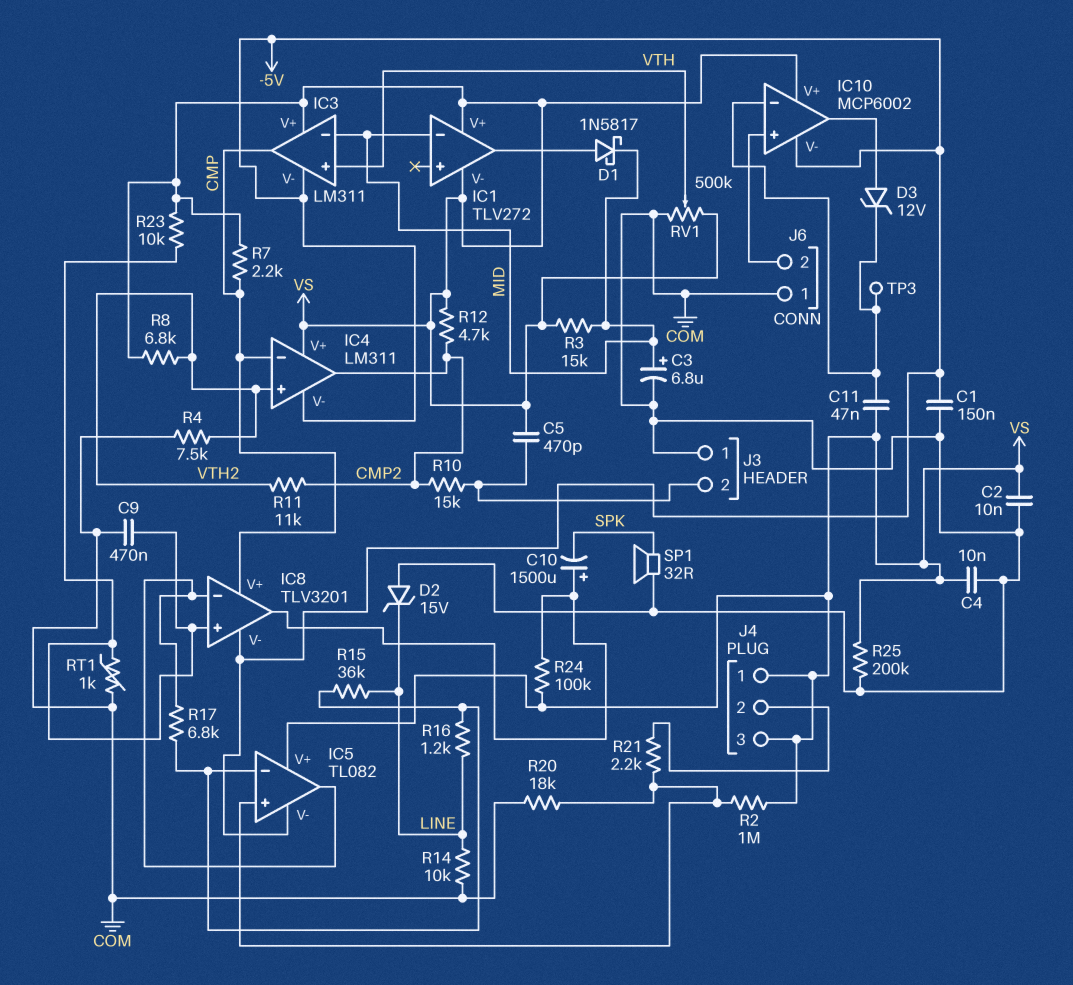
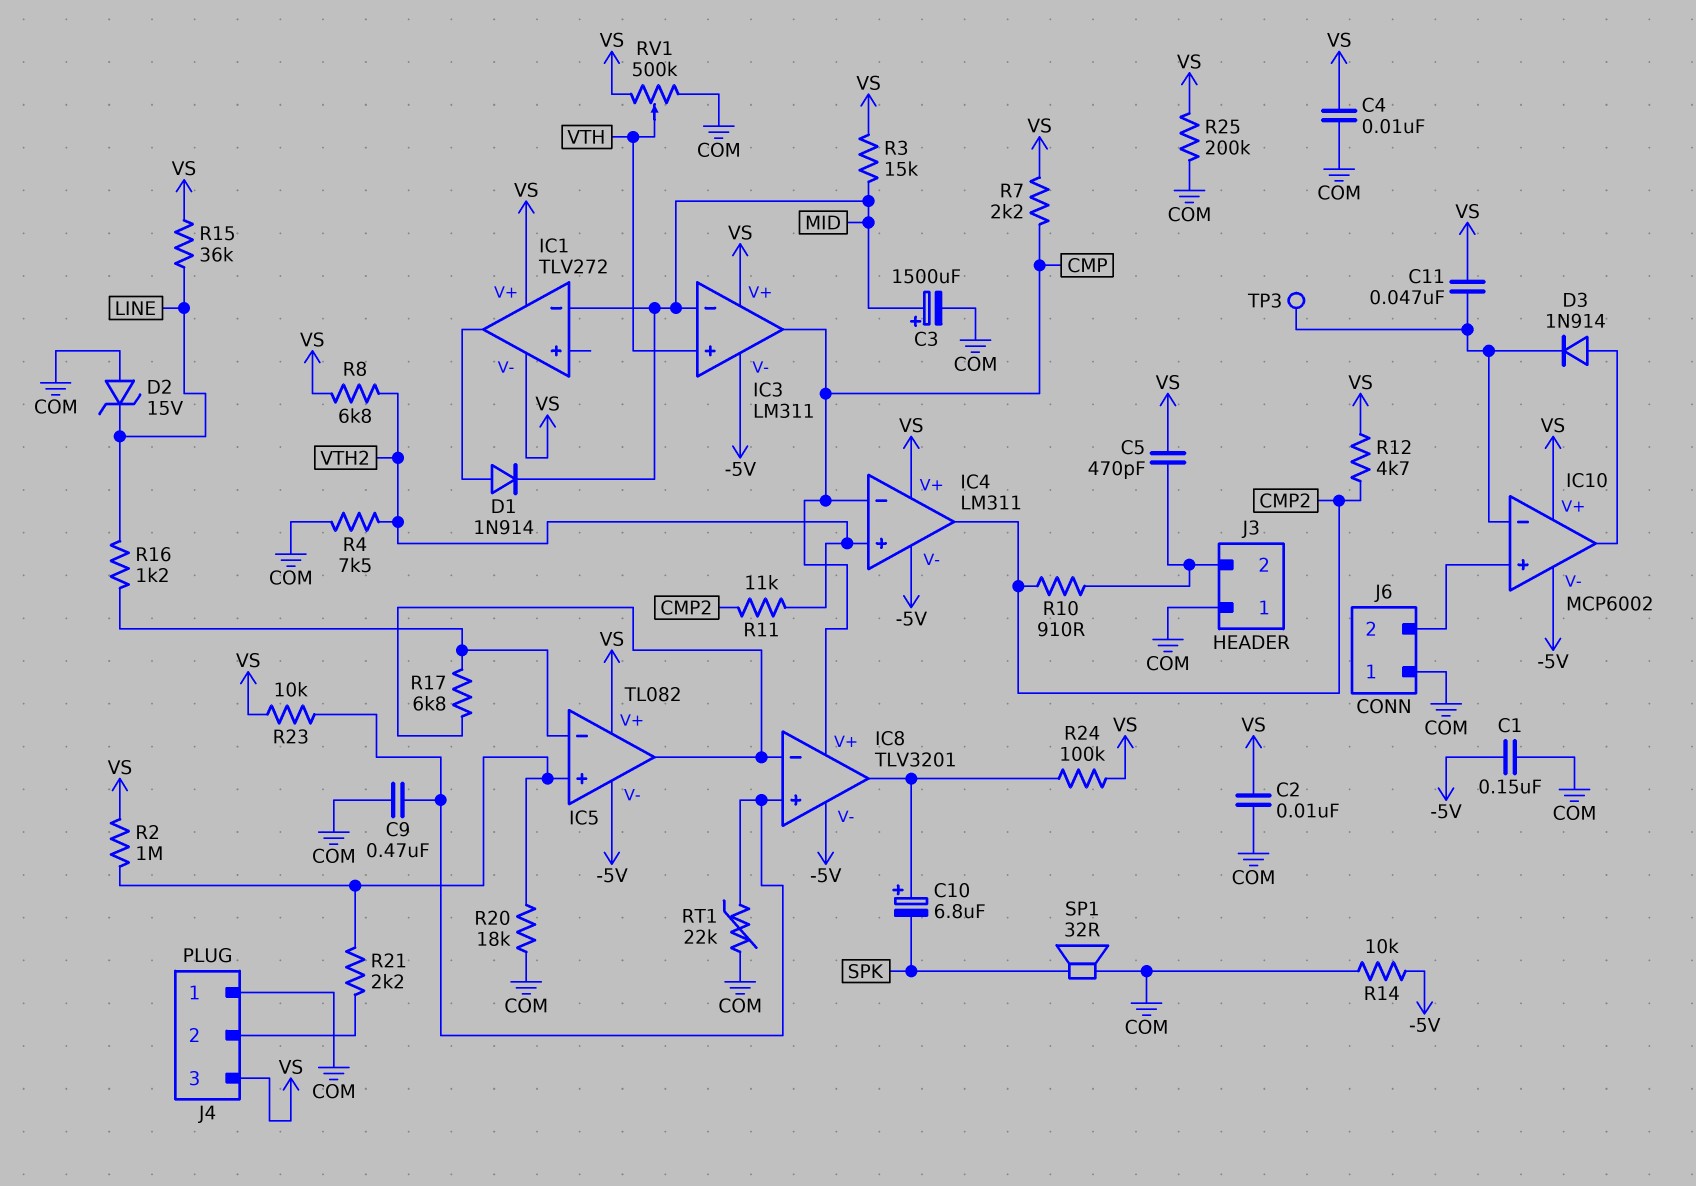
C3: 6.8uF (plus MID, minus COM) -> 1500uF (plus MID, minus COM)
C10: 1500uF (plus IC8/out, minus SPK) -> 6.8uF (plus IC8/out, minus SPK)
D1: schottky 1N5817 (A IC1/out, K MID) -> diode 1N914 (A IC1/out, K MID)
D3: zener 12V (A IC10/out, K IC10/in-) -> diode 1N914 (A IC10/out, K IC10/in-)
J4 pin 1: VS -> COM
R10: 15k (CMP2, J3/2) -> 910 (CMP2, J3/2)
R14: 10k (COM, LINE) -> 10k (-5V, COM)
R15: 36k (IC5/in-, LINE) -> 36k (LINE, VS)
RT1: 1k (COM, IC8/in+) -> 22k (COM, IC8/in+)

